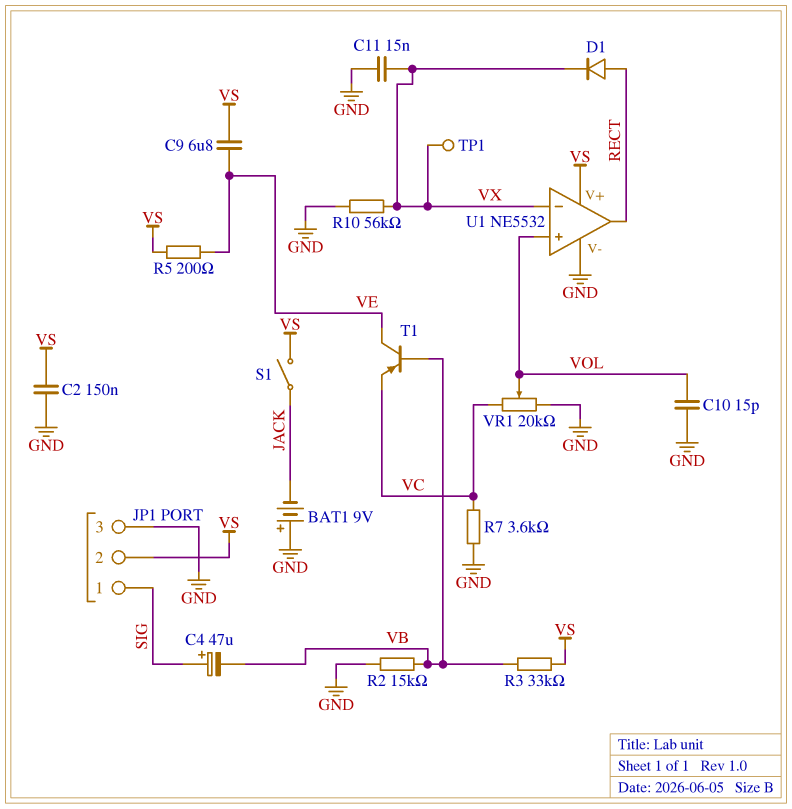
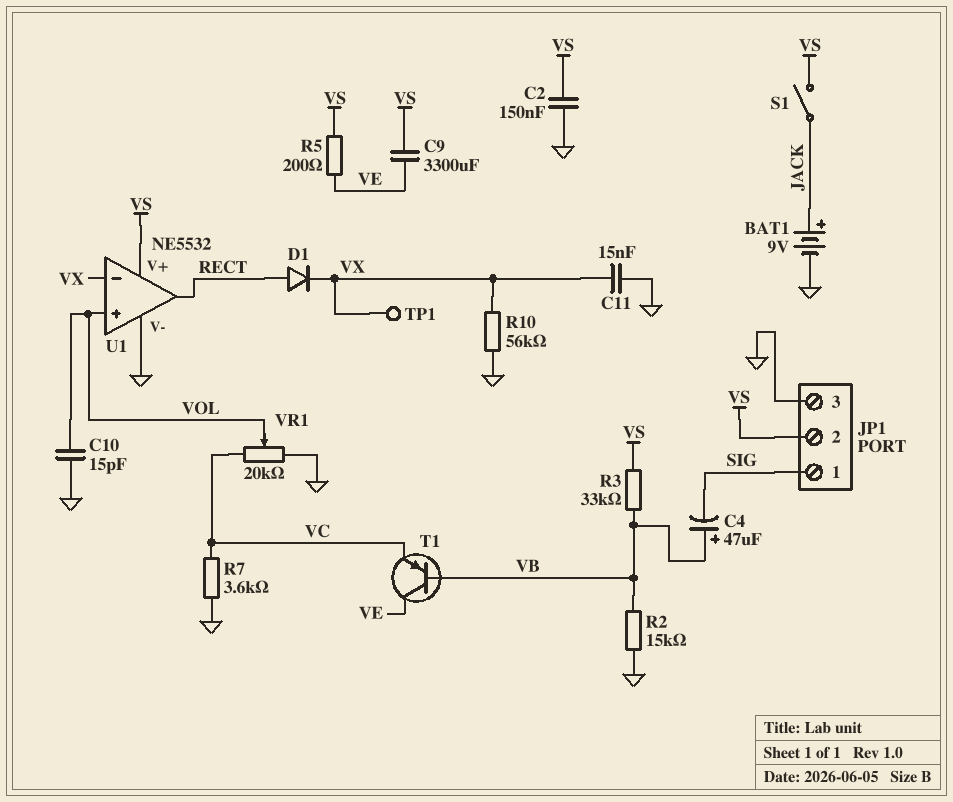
BAT1: 9V (plus GND, minus JACK) -> 9V (plus JACK, minus GND)
C4: 47uF (plus SIG, minus VB) -> 47uF (plus VB, minus SIG)
C9: 6.8uF (VE, VS) -> 3300uF (VE, VS)

